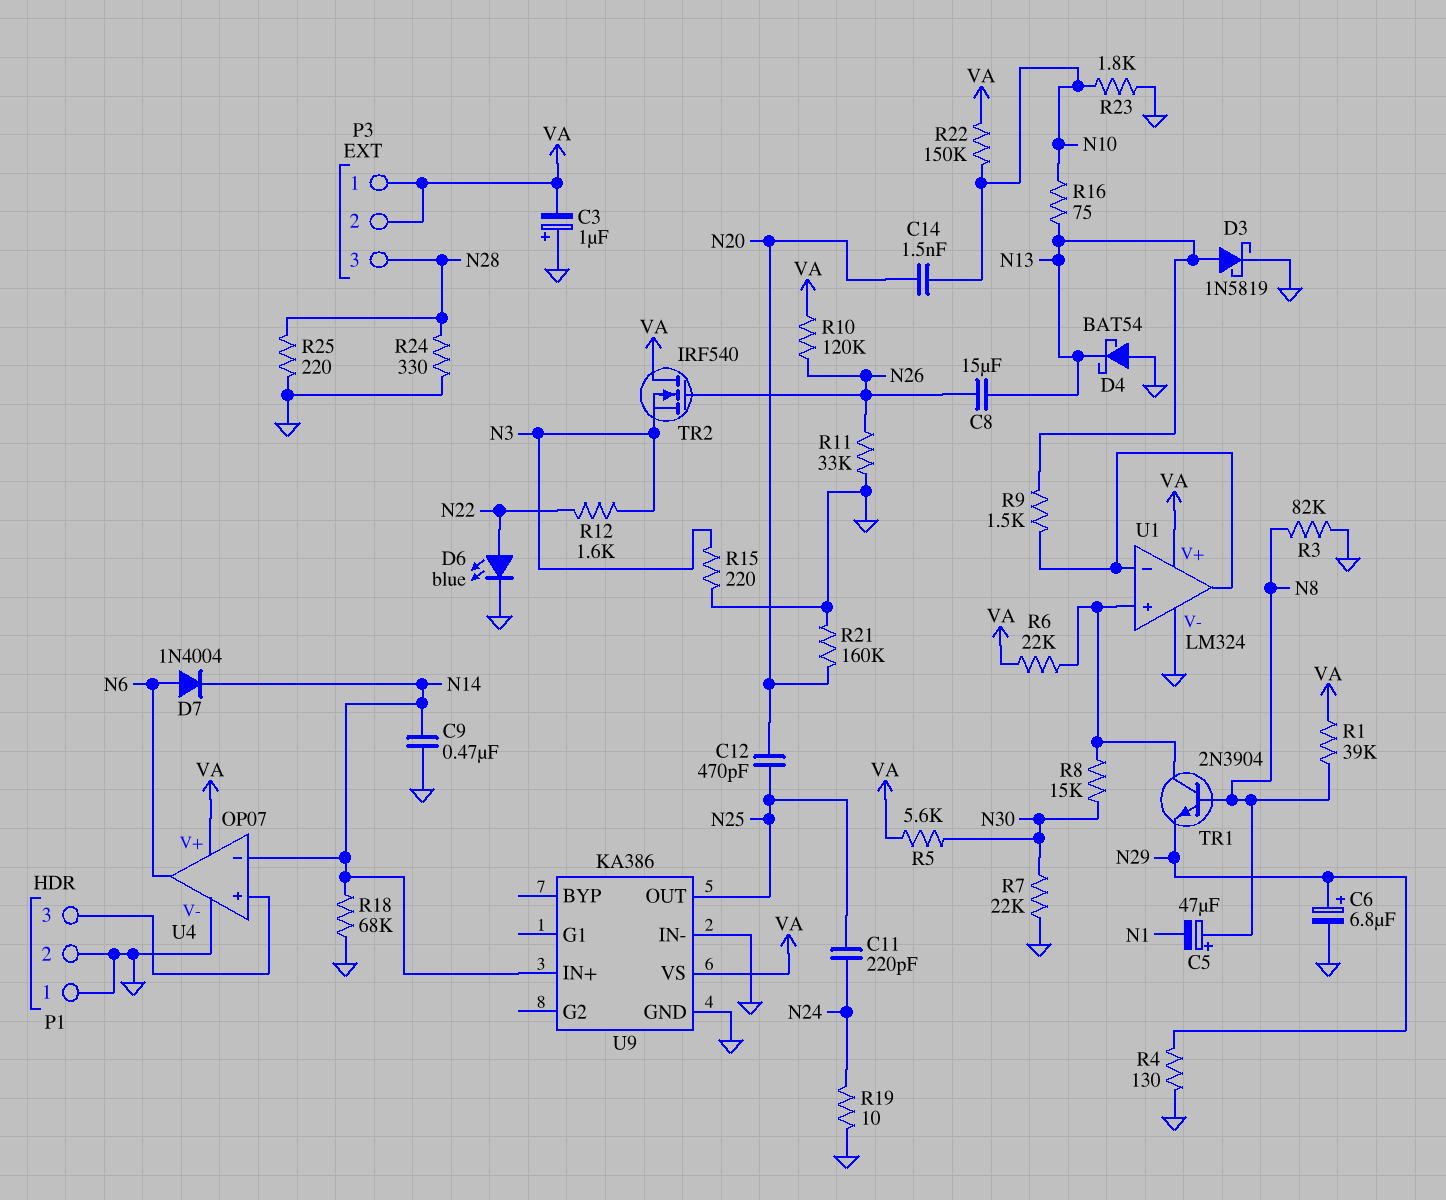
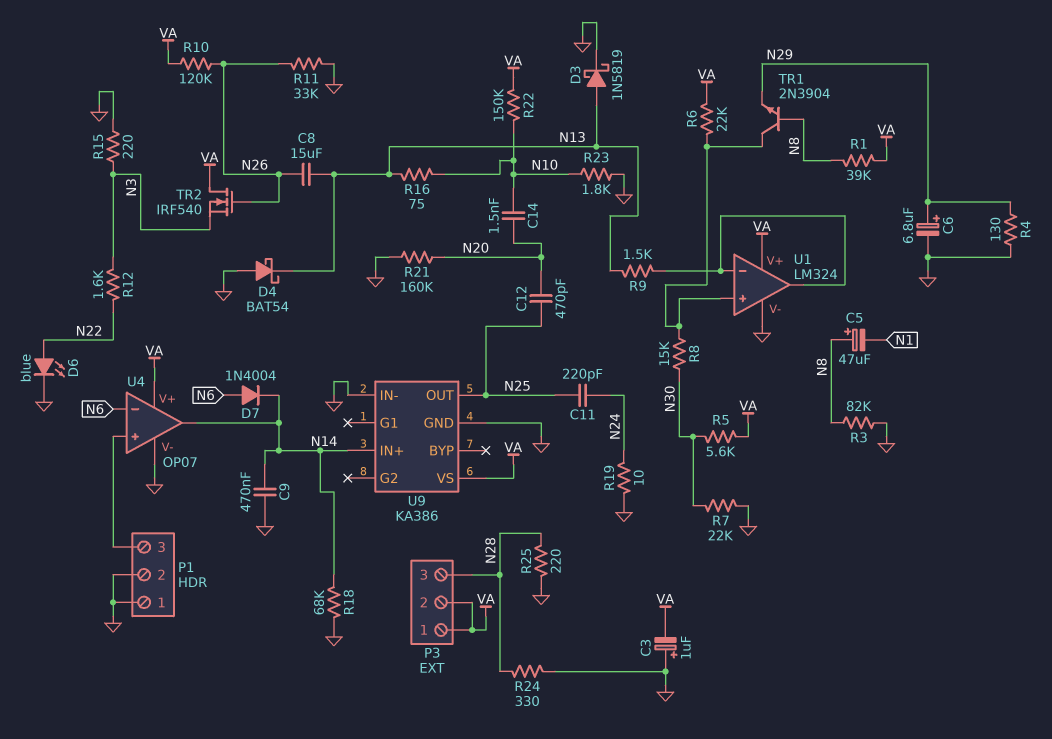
U4 pin in-: N14 -> N6
U4 pin out: N6 -> N14

